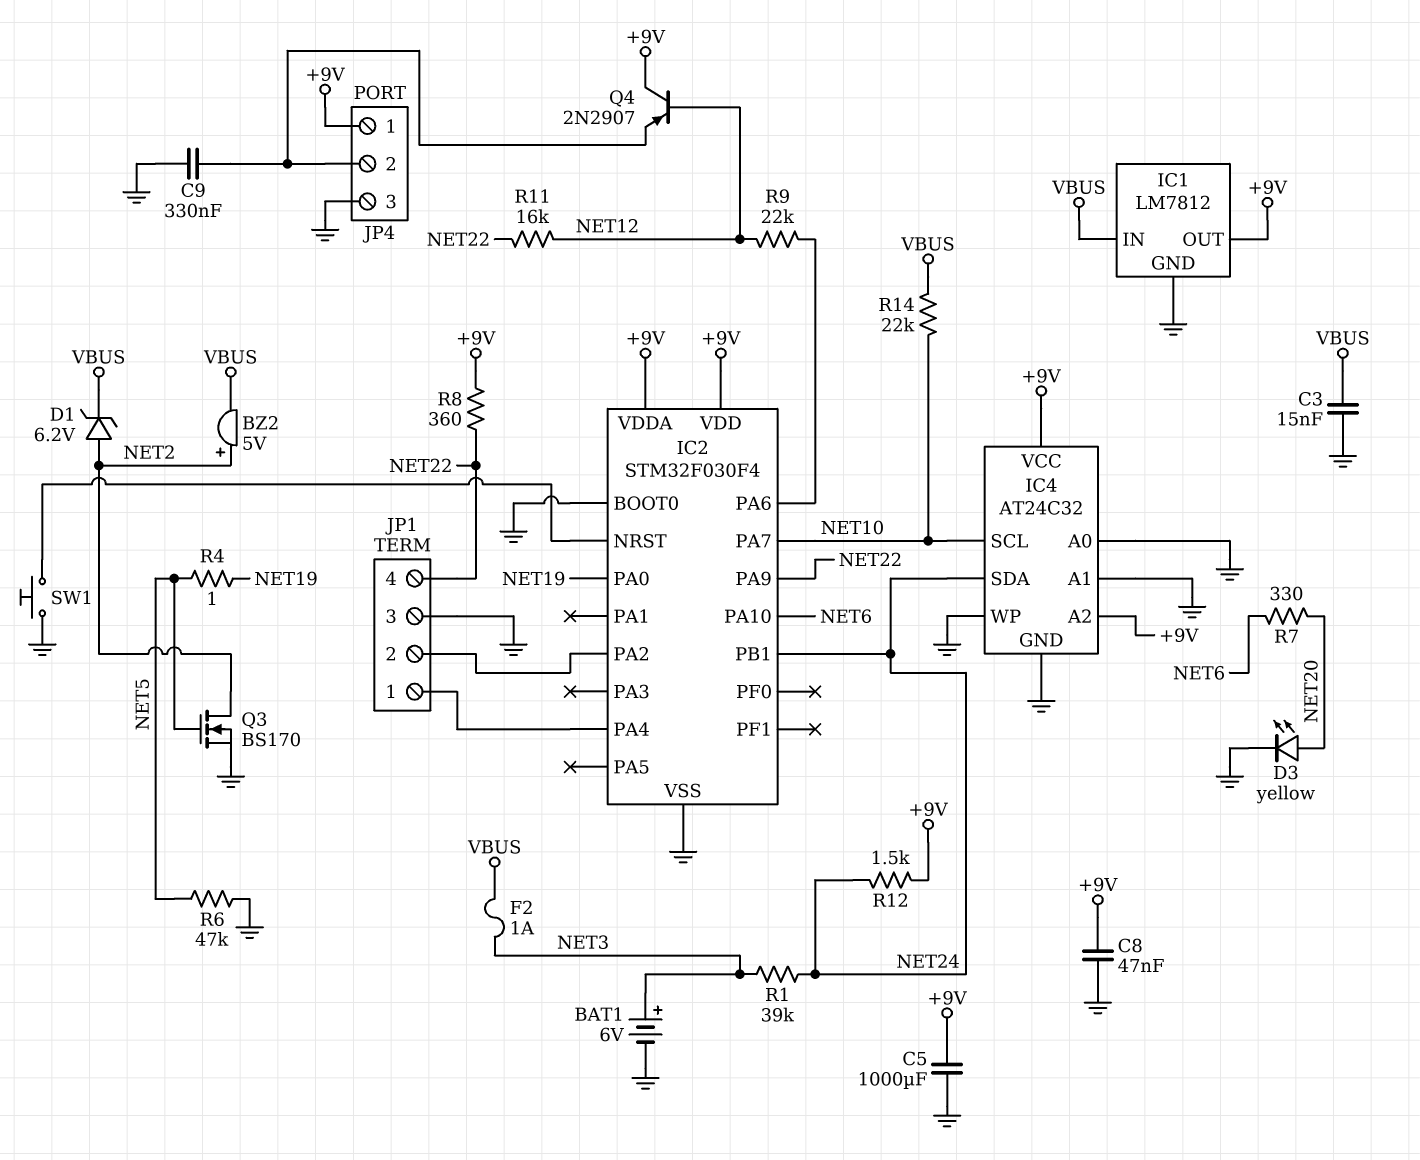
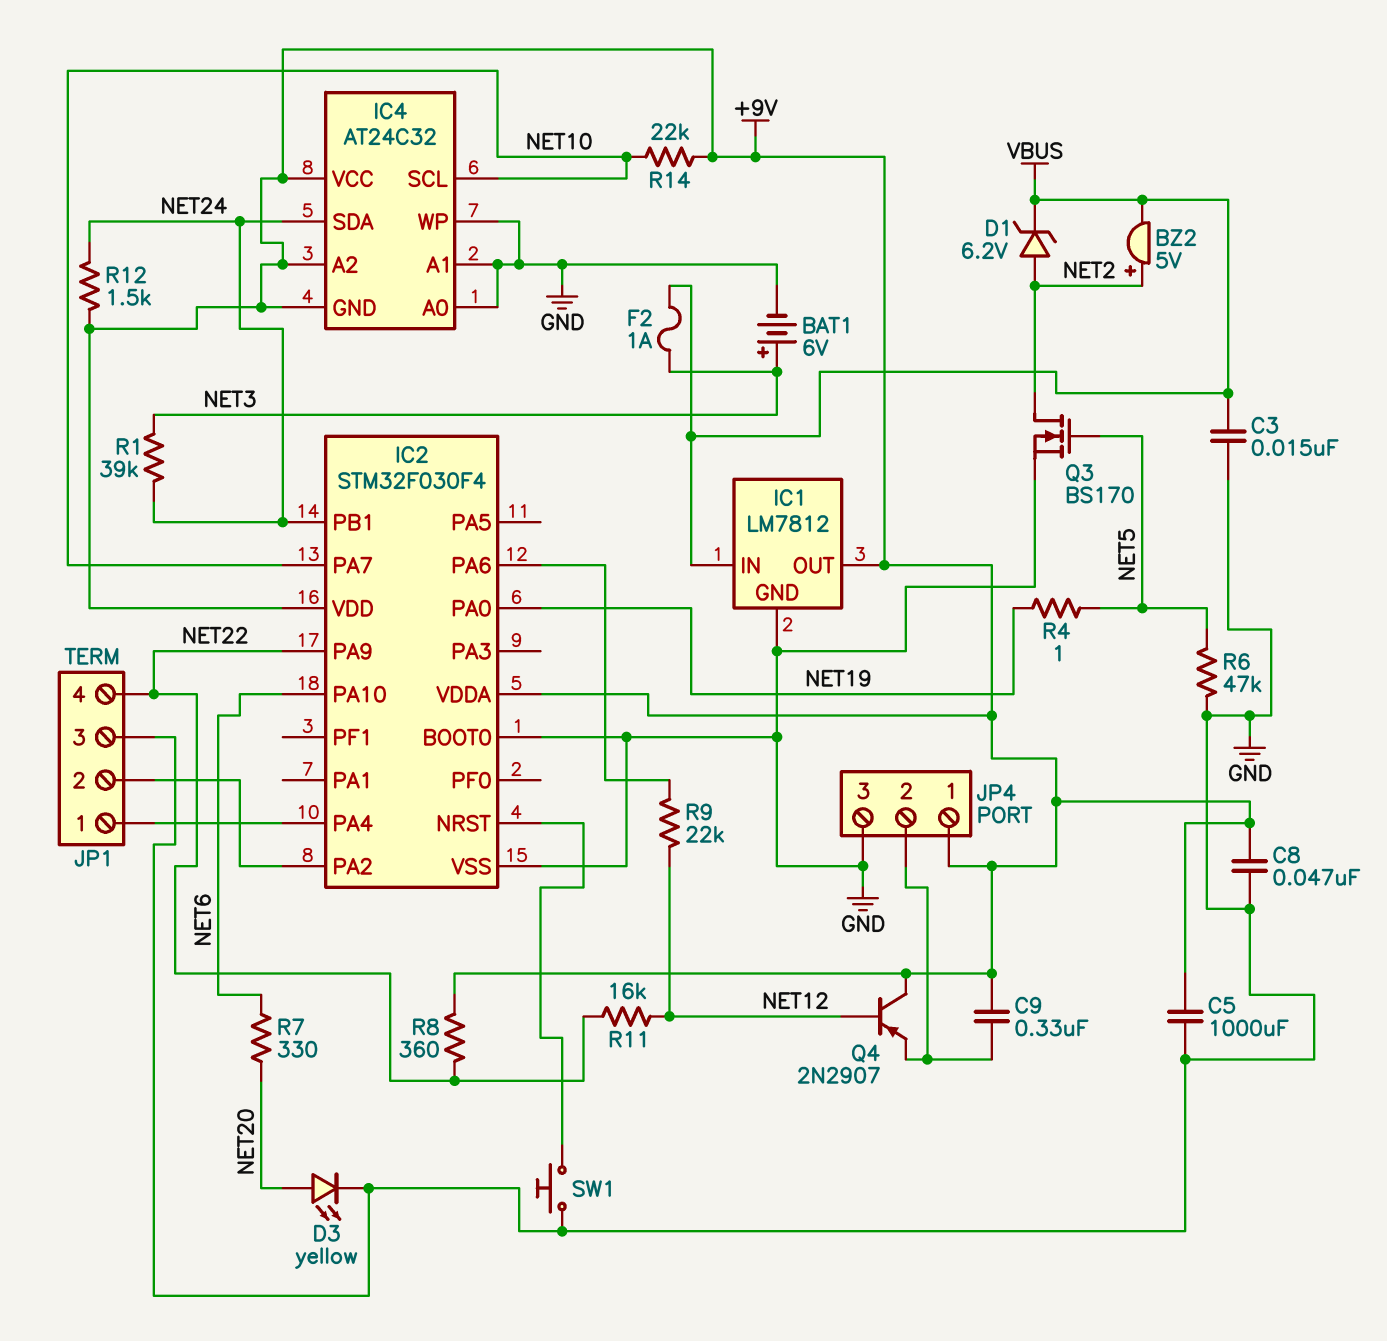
C9: 330nF (GND, JP4/2) -> 330nF (+9V, JP4/2)
IC4 pin GND: GND -> +9V
R14: 22k (NET10, VBUS) -> 22k (+9V, NET10)

